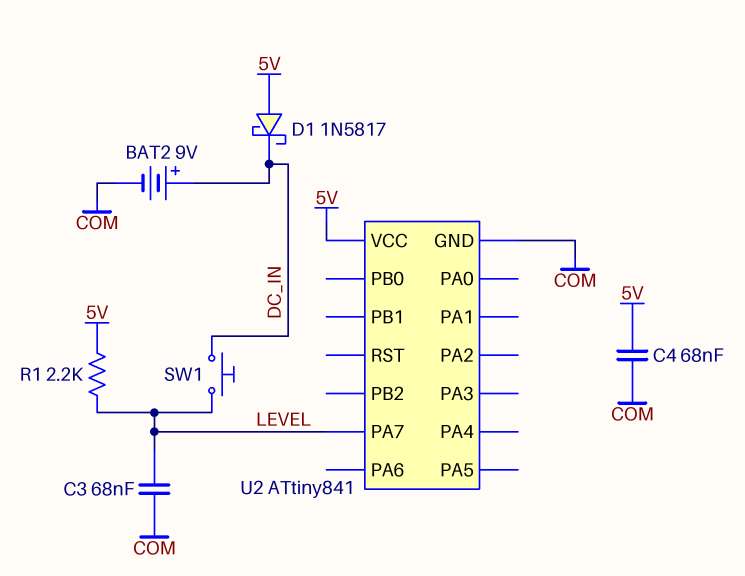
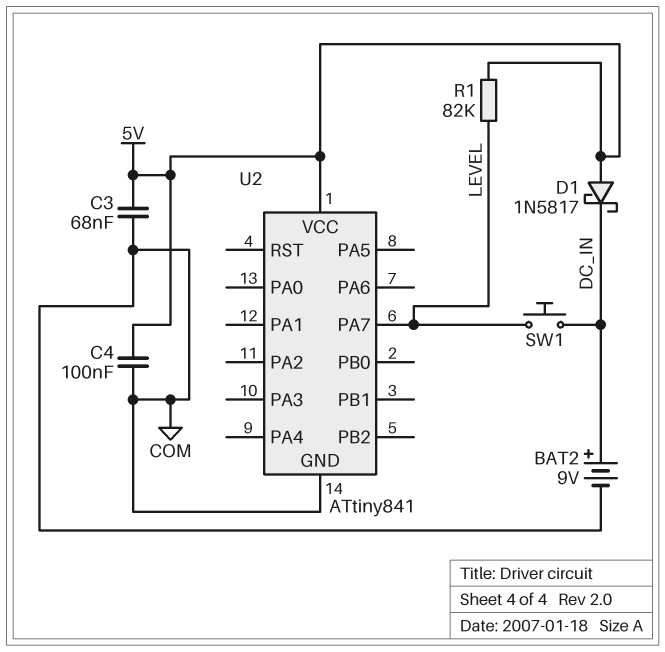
C3: 68nF (COM, LEVEL) -> 68nF (5V, COM)
C4: 68nF (5V, COM) -> 100nF (5V, COM)
R1: 2.2k (5V, LEVEL) -> 82k (5V, LEVEL)

